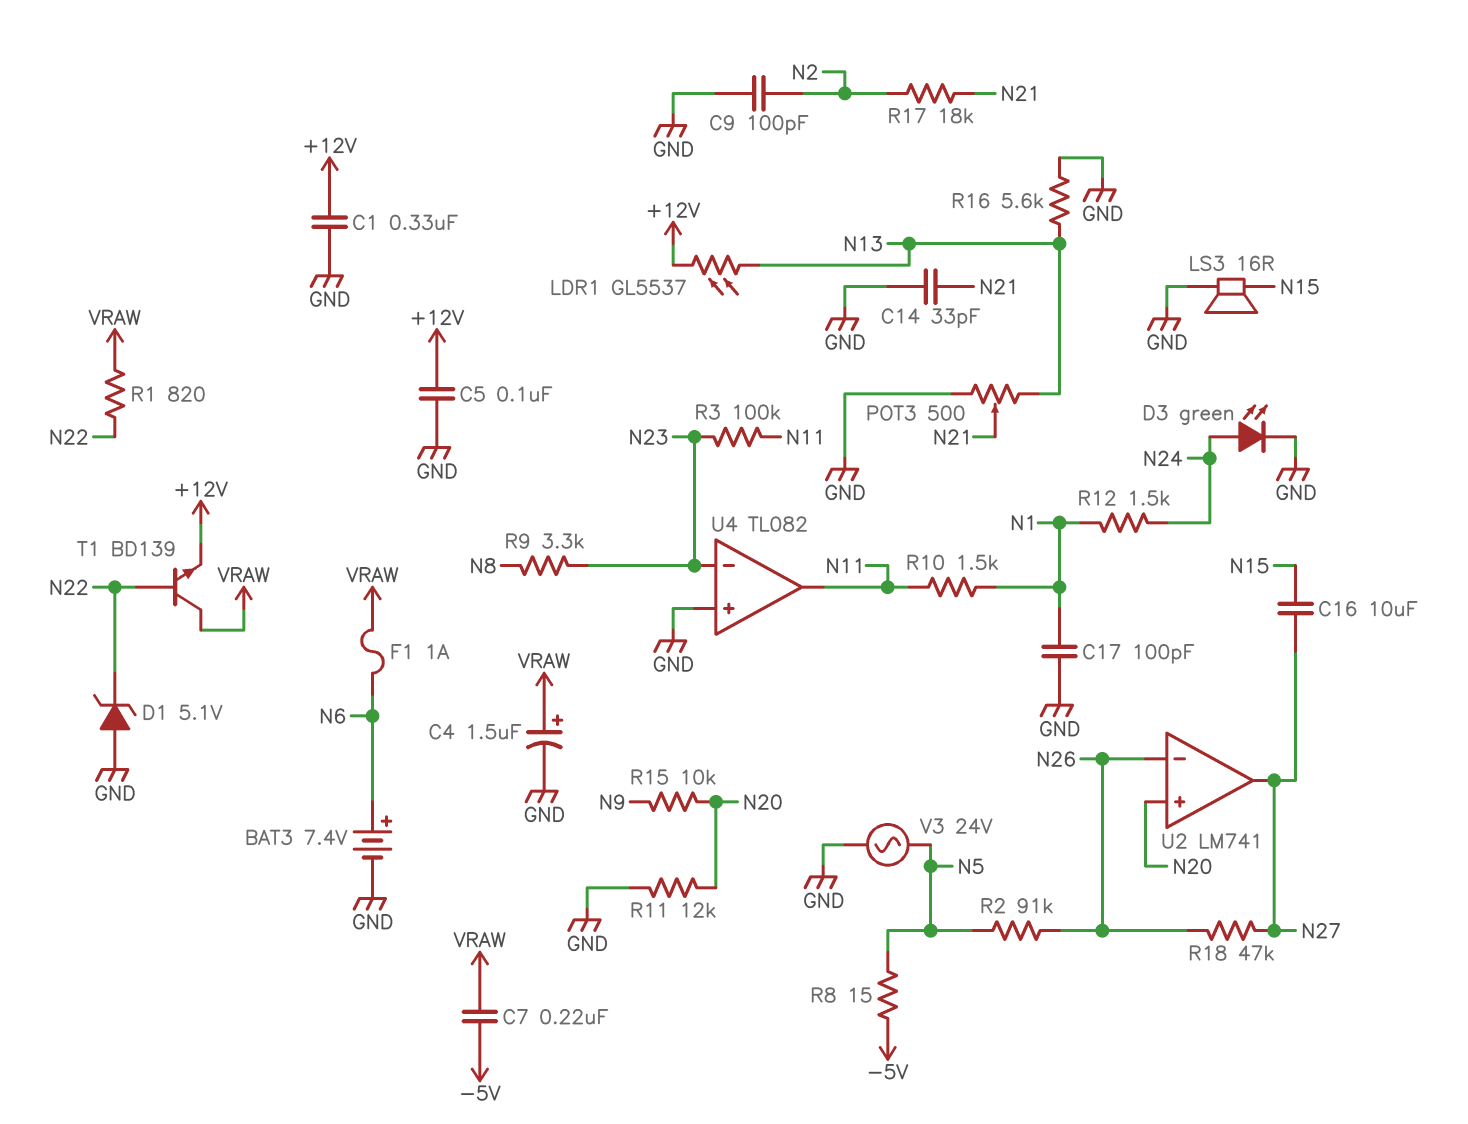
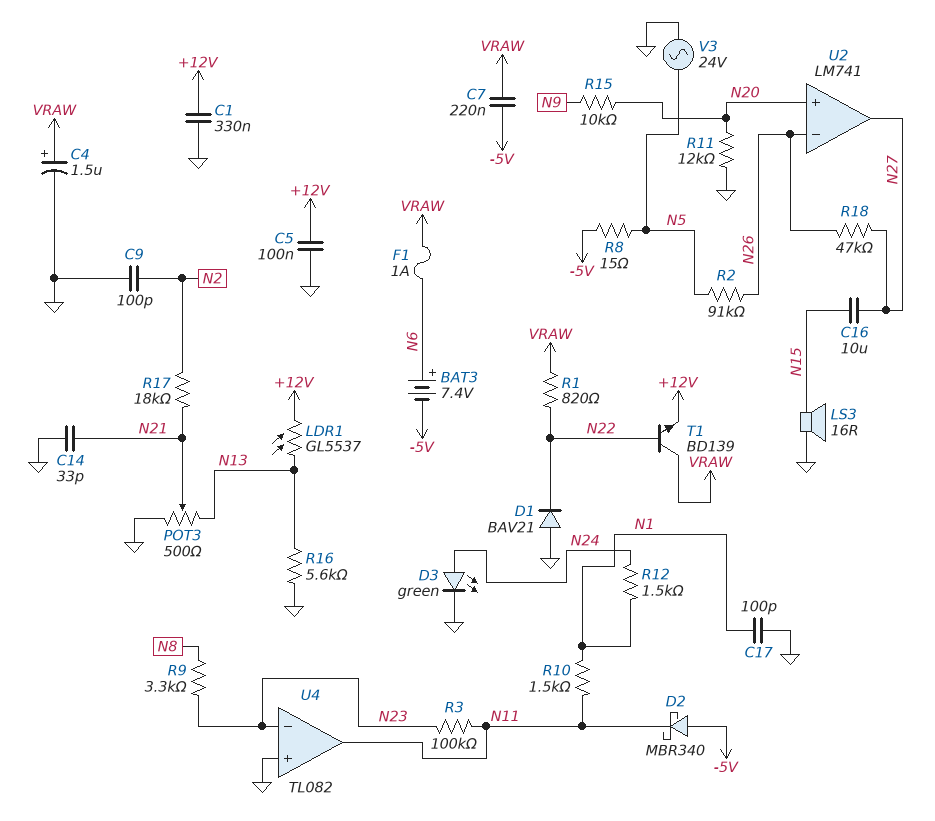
BAT3: 7.4V (plus N6, minus GND) -> 7.4V (plus N6, minus -5V)
D1: zener 5.1V (A GND, K N22) -> diode BAV21 (A GND, K N22)
D2: none -> schottky MBR340 (A -5V, K N11)

